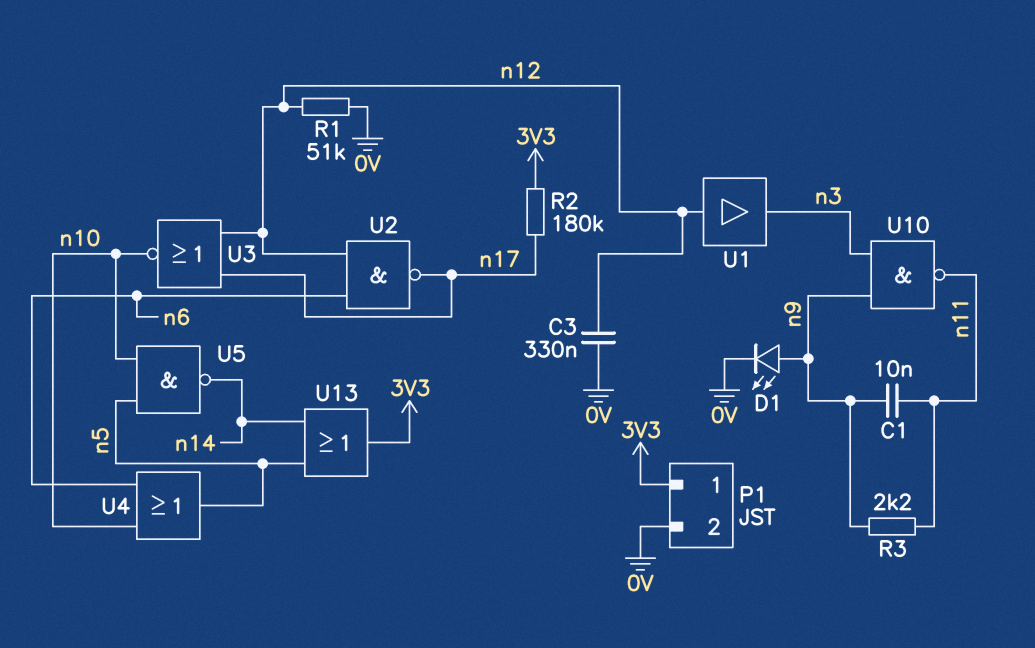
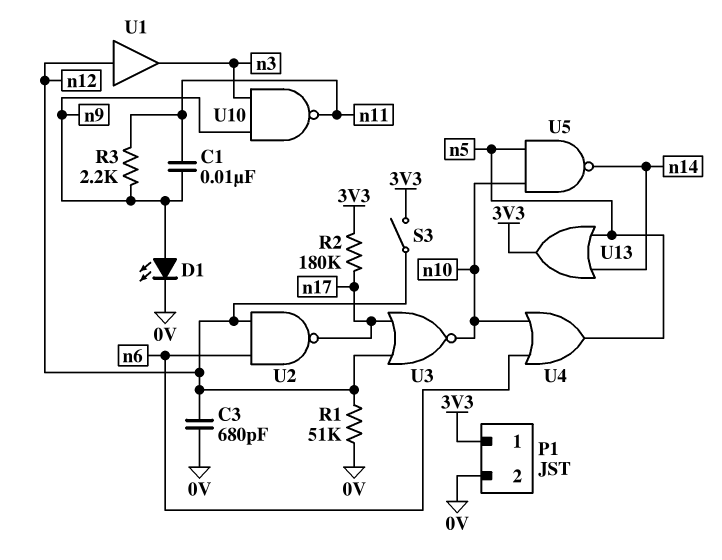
C3: 330nF (0V, n12) -> 680pF (0V, n12)
S3: none -> switch (3V3, n12)

